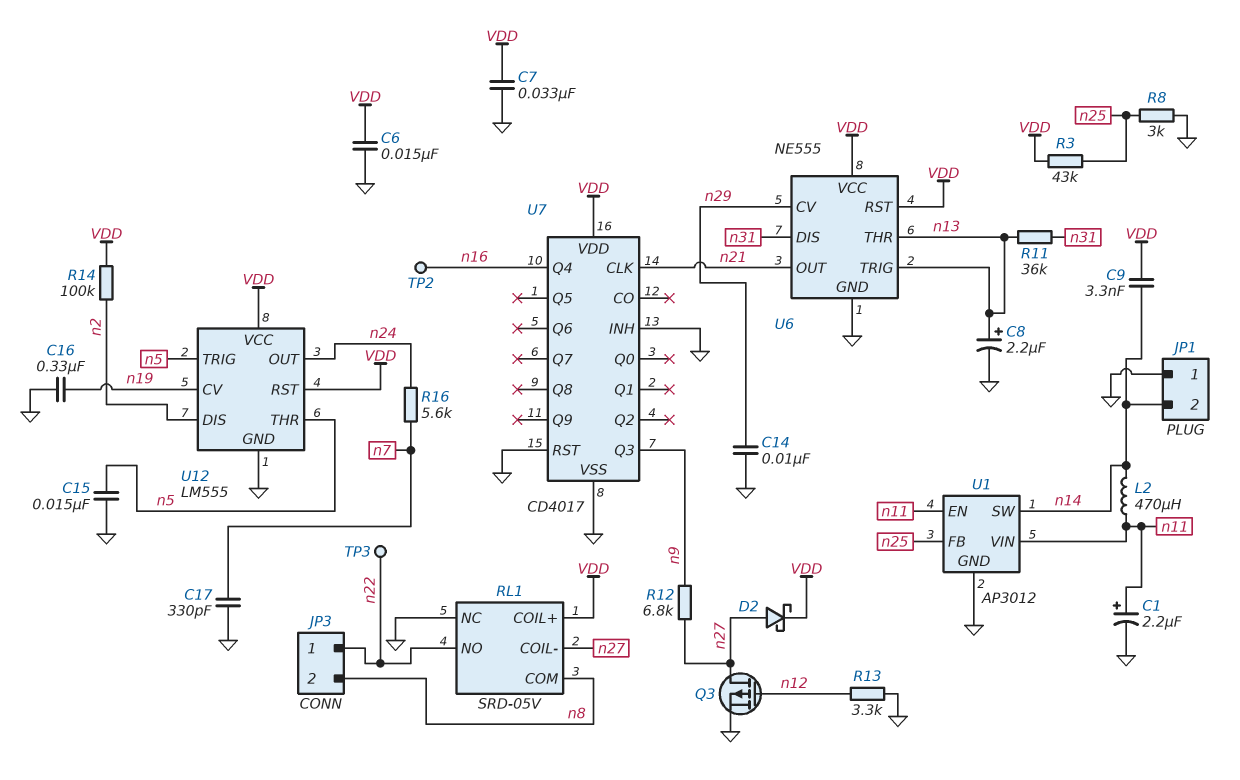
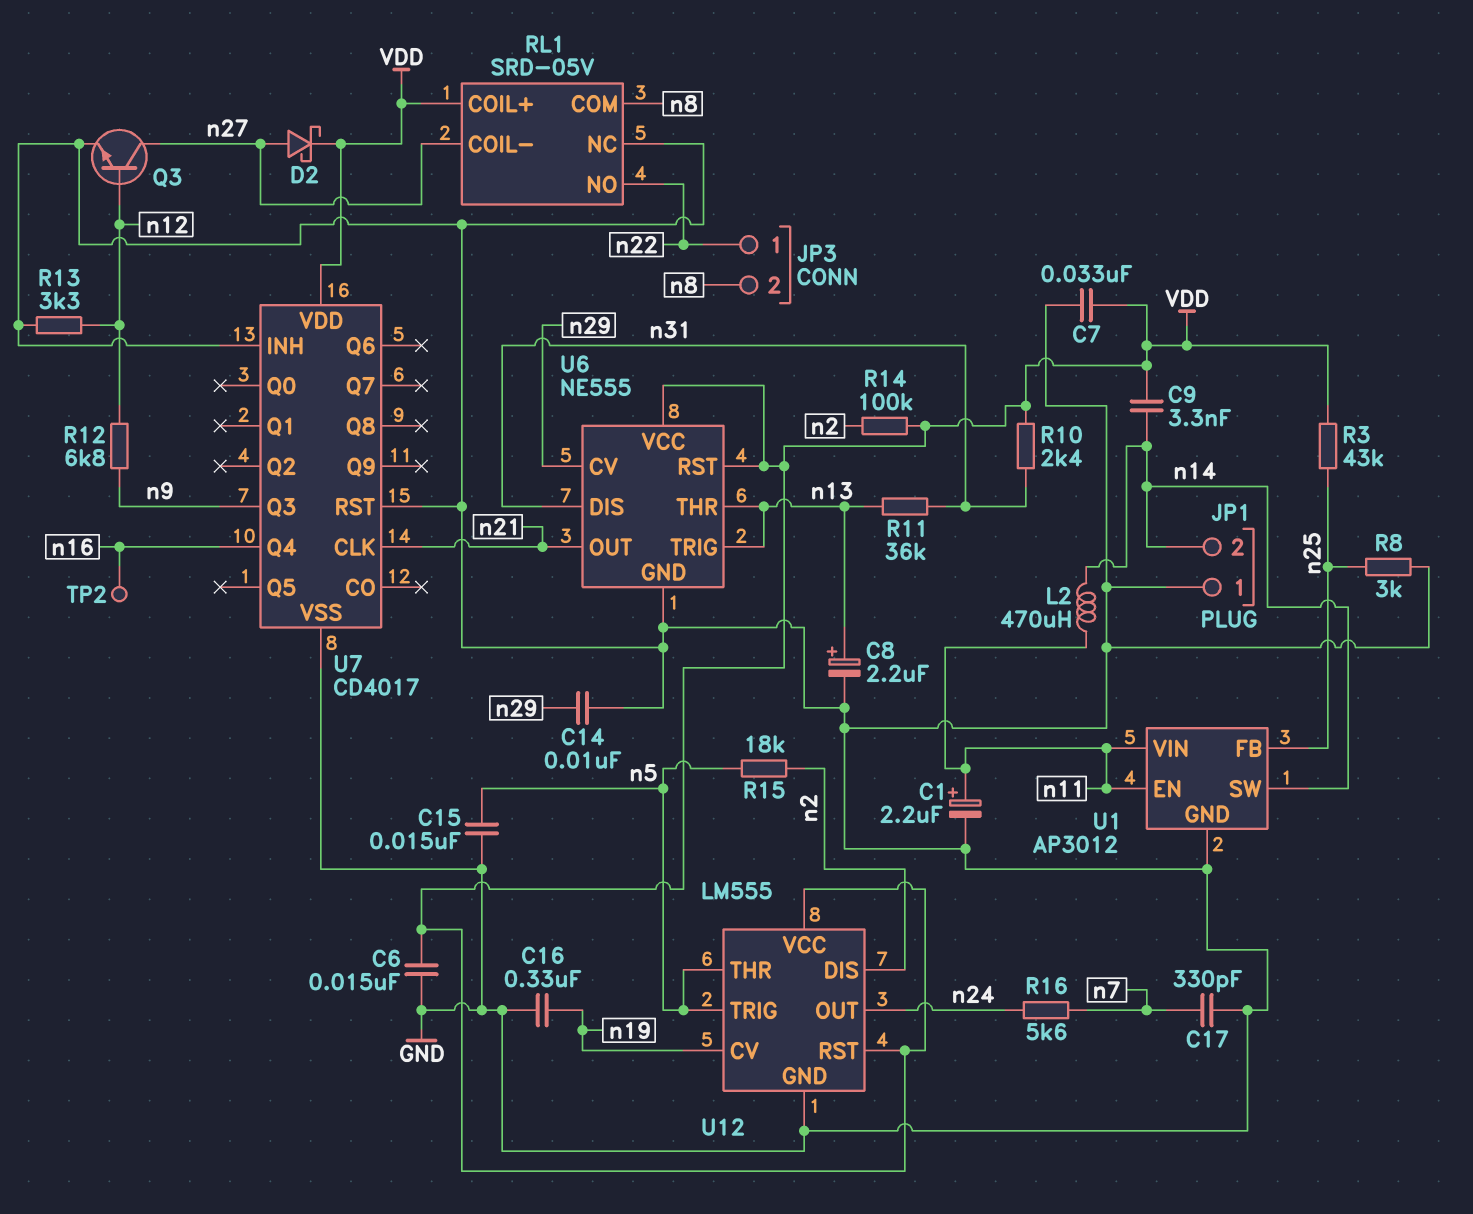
Q3: PMOS (G n12, D n27, S GND) -> NPN (B n12, C n27, E GND)
R10: none -> 2.4k (VDD, n31)
R12: 6.8k (n9, n27) -> 6.8k (n9, n12)
R15: none -> 18k (n2, n5)
TP3: test point (n22) -> none

